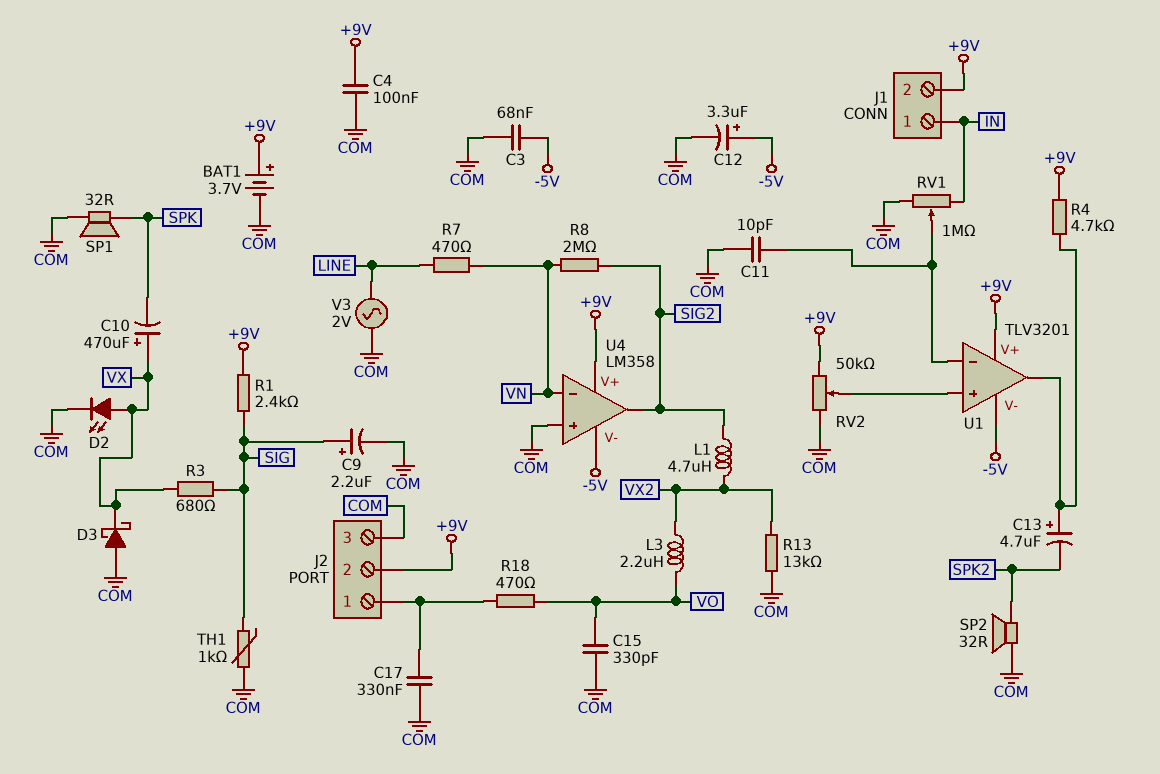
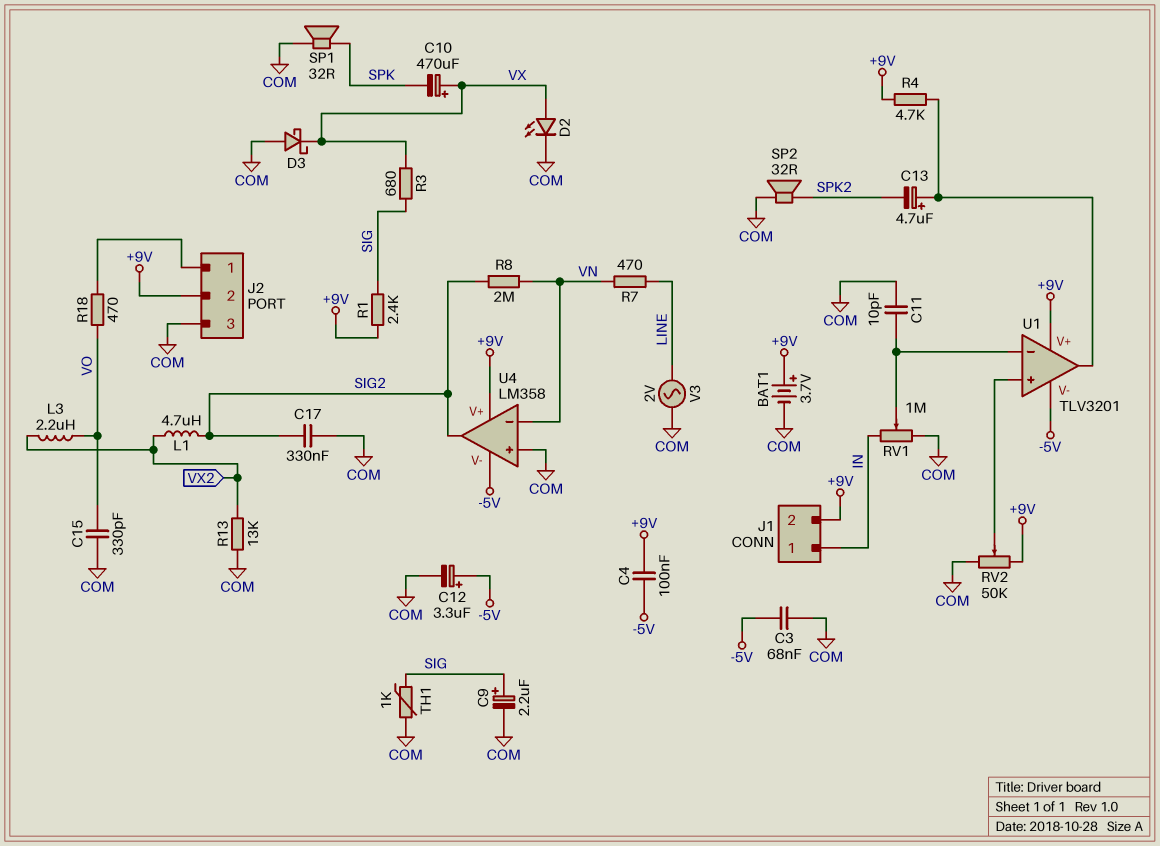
C4: 100nF (+9V, COM) -> 100nF (+9V, -5V)
C17: 330nF (COM, J2/1) -> 330nF (COM, SIG2)

